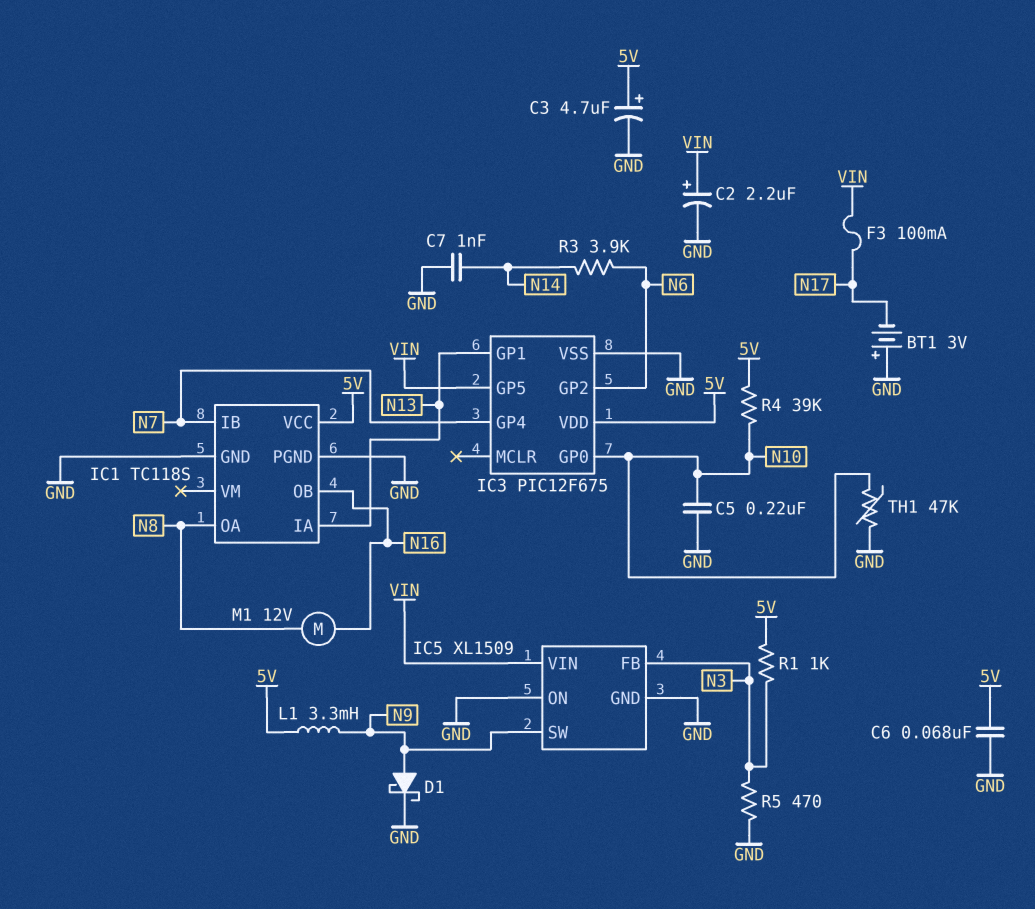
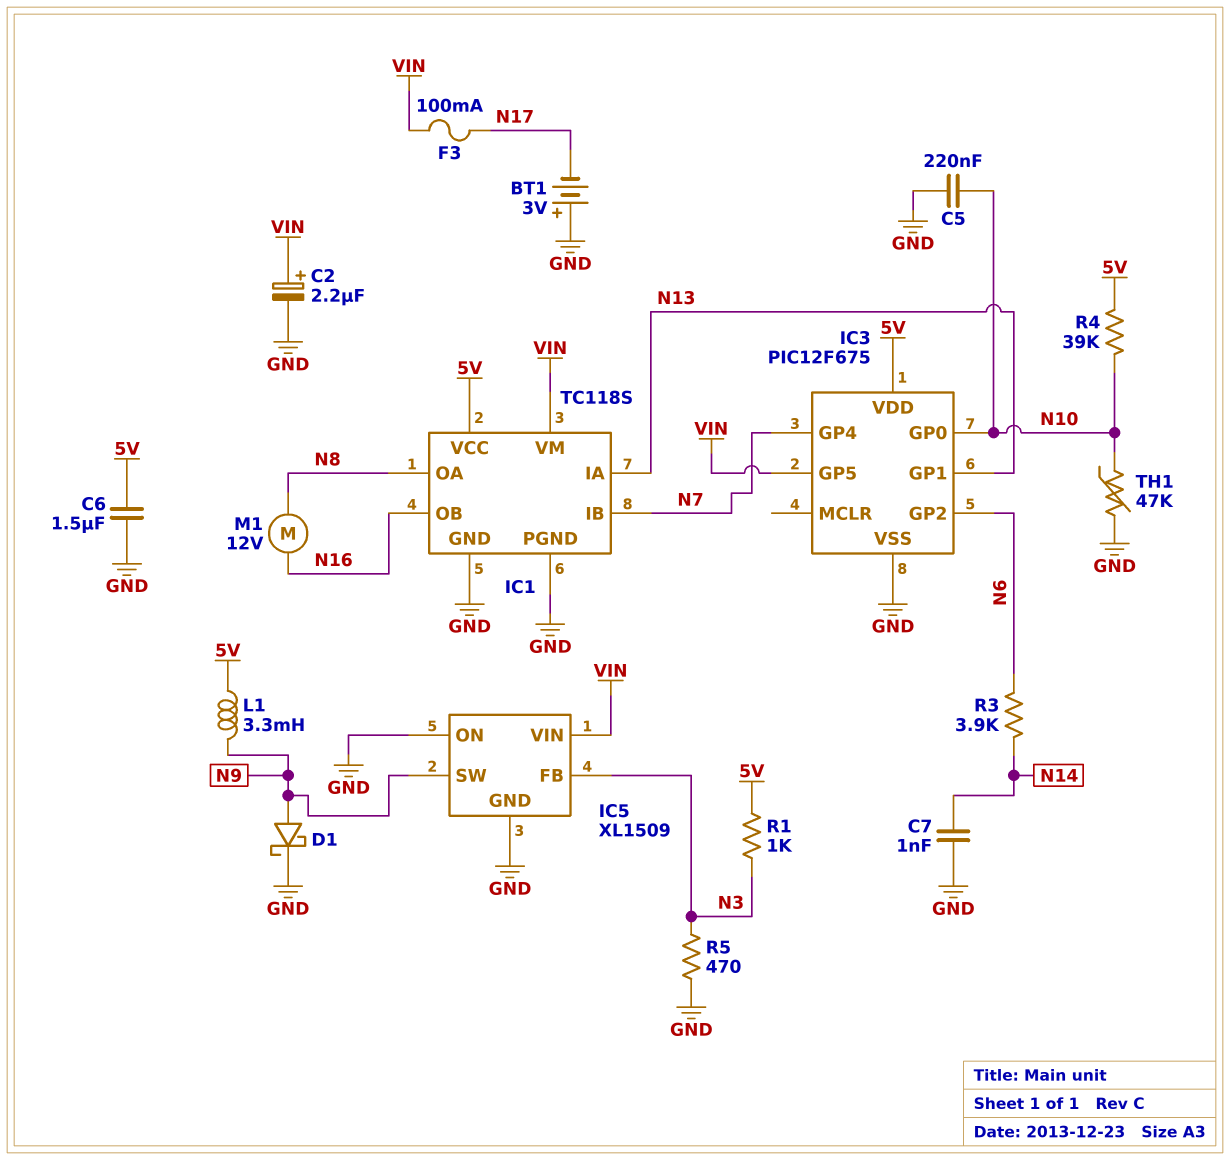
C3: 4.7uF (plus 5V, minus GND) -> none
C6: 68nF (5V, GND) -> 1.5uF (5V, GND)
IC1 pin VM: none -> VIN

